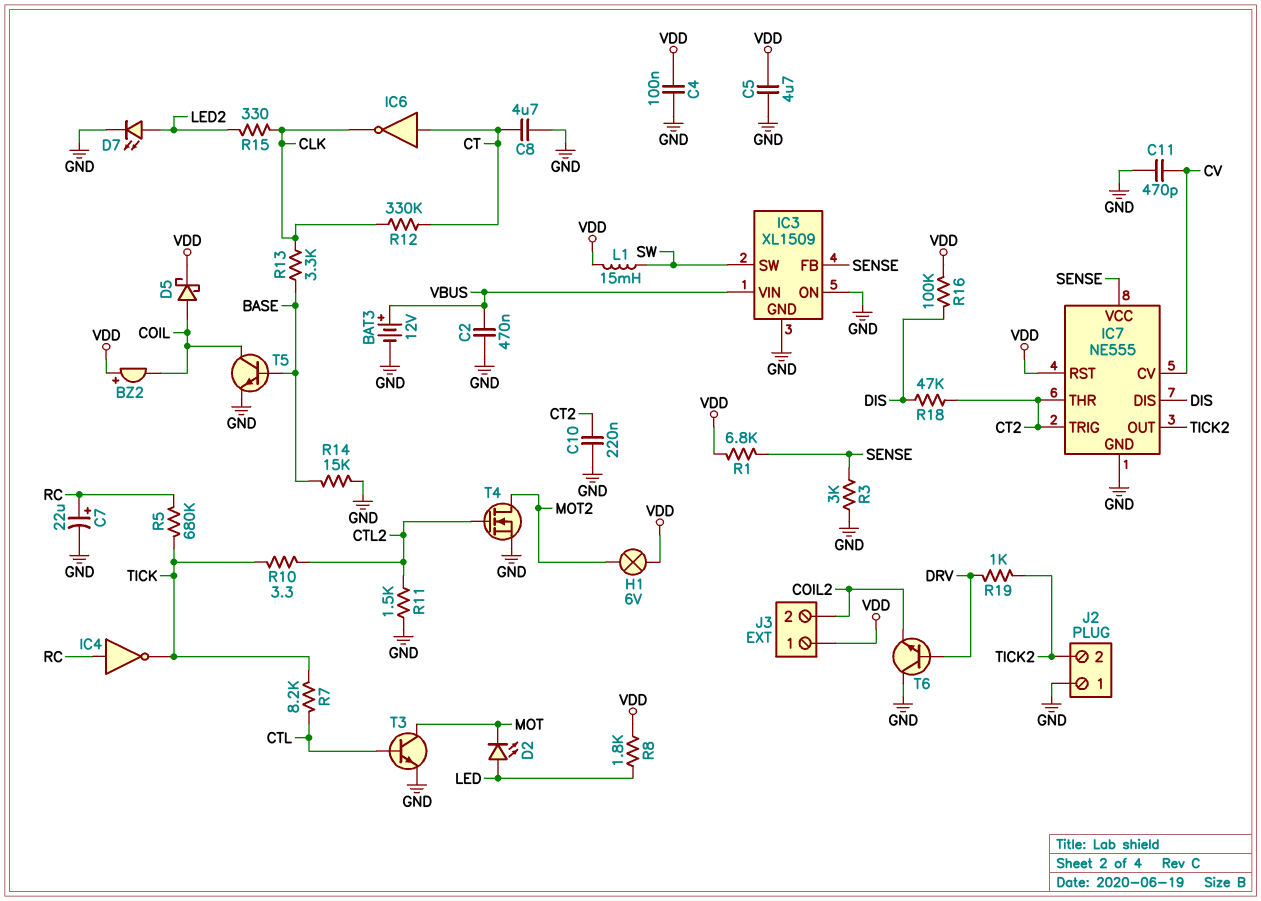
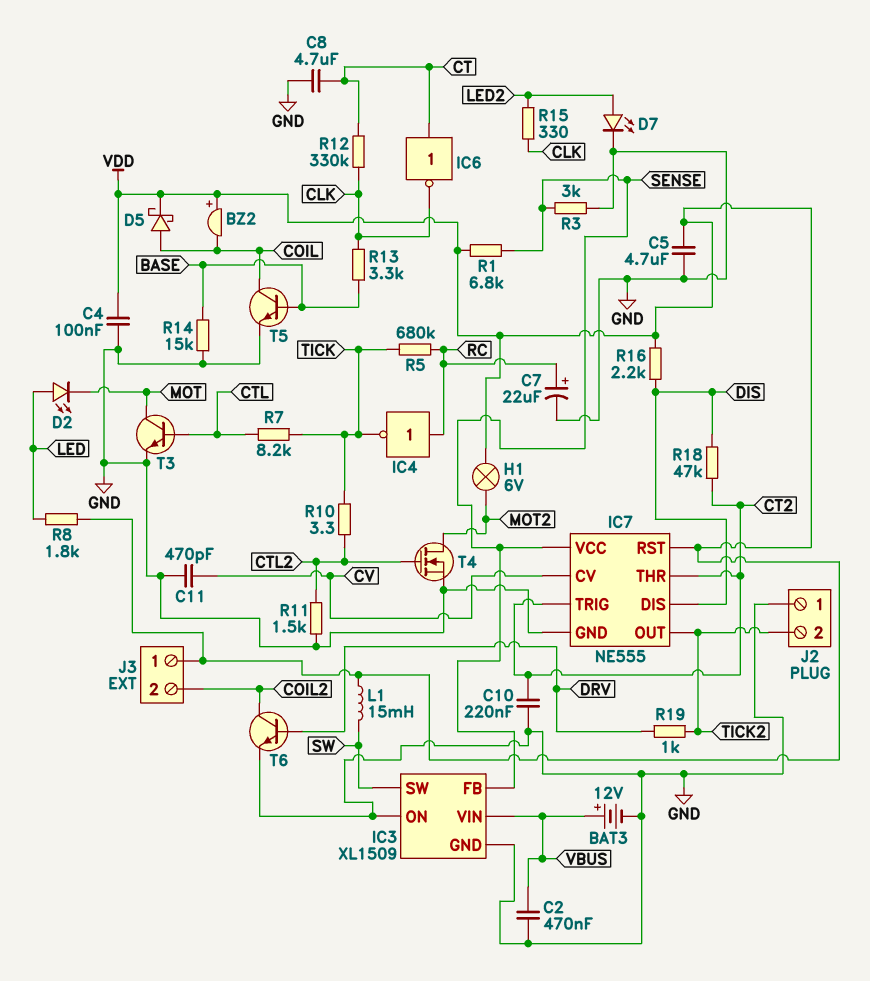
R16: 100k (DIS, VDD) -> 2.2k (DIS, VDD)
T6: NPN (B DRV, C GND, E COIL2) -> NPN (B DRV, C COIL2, E GND)

